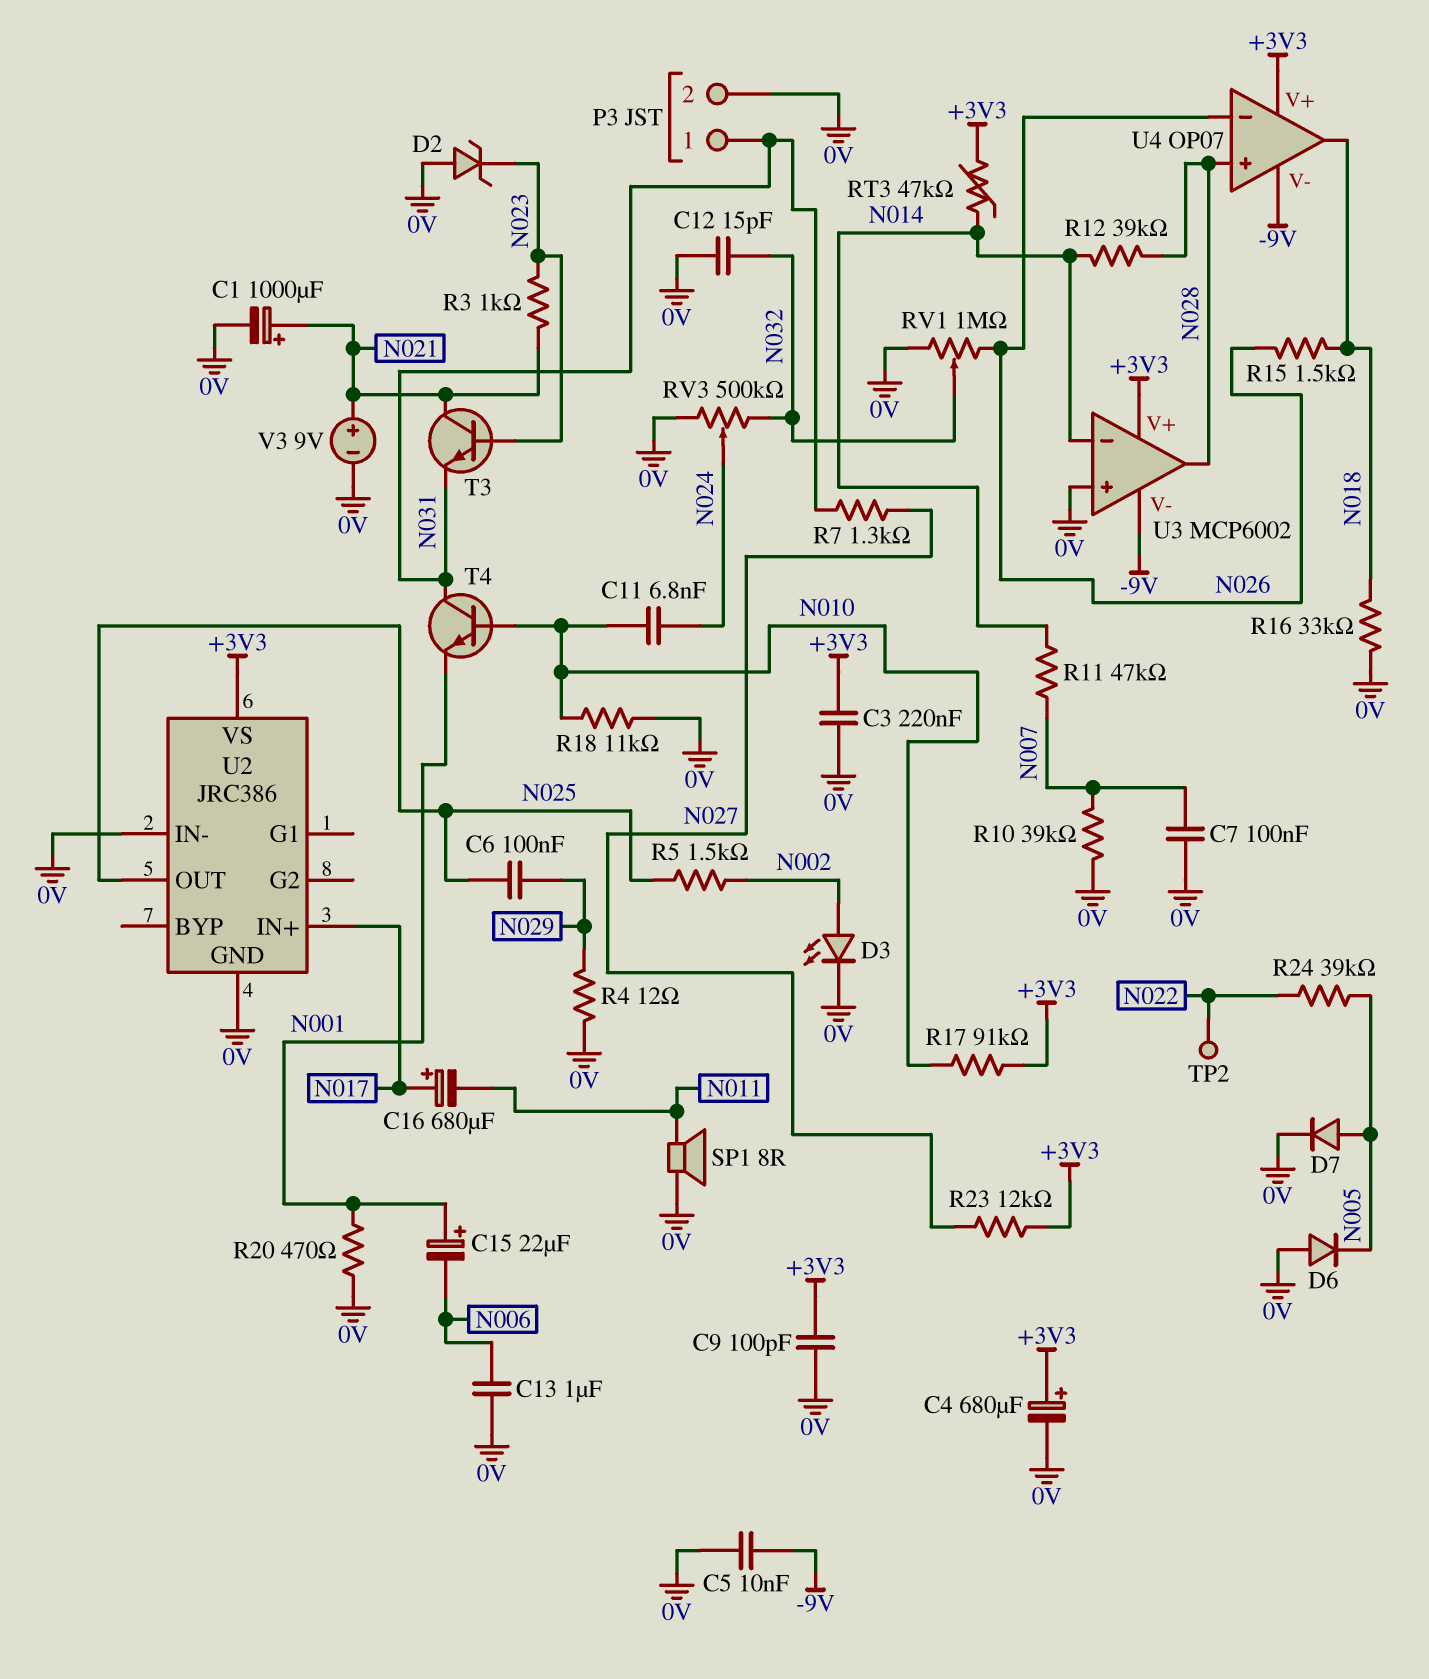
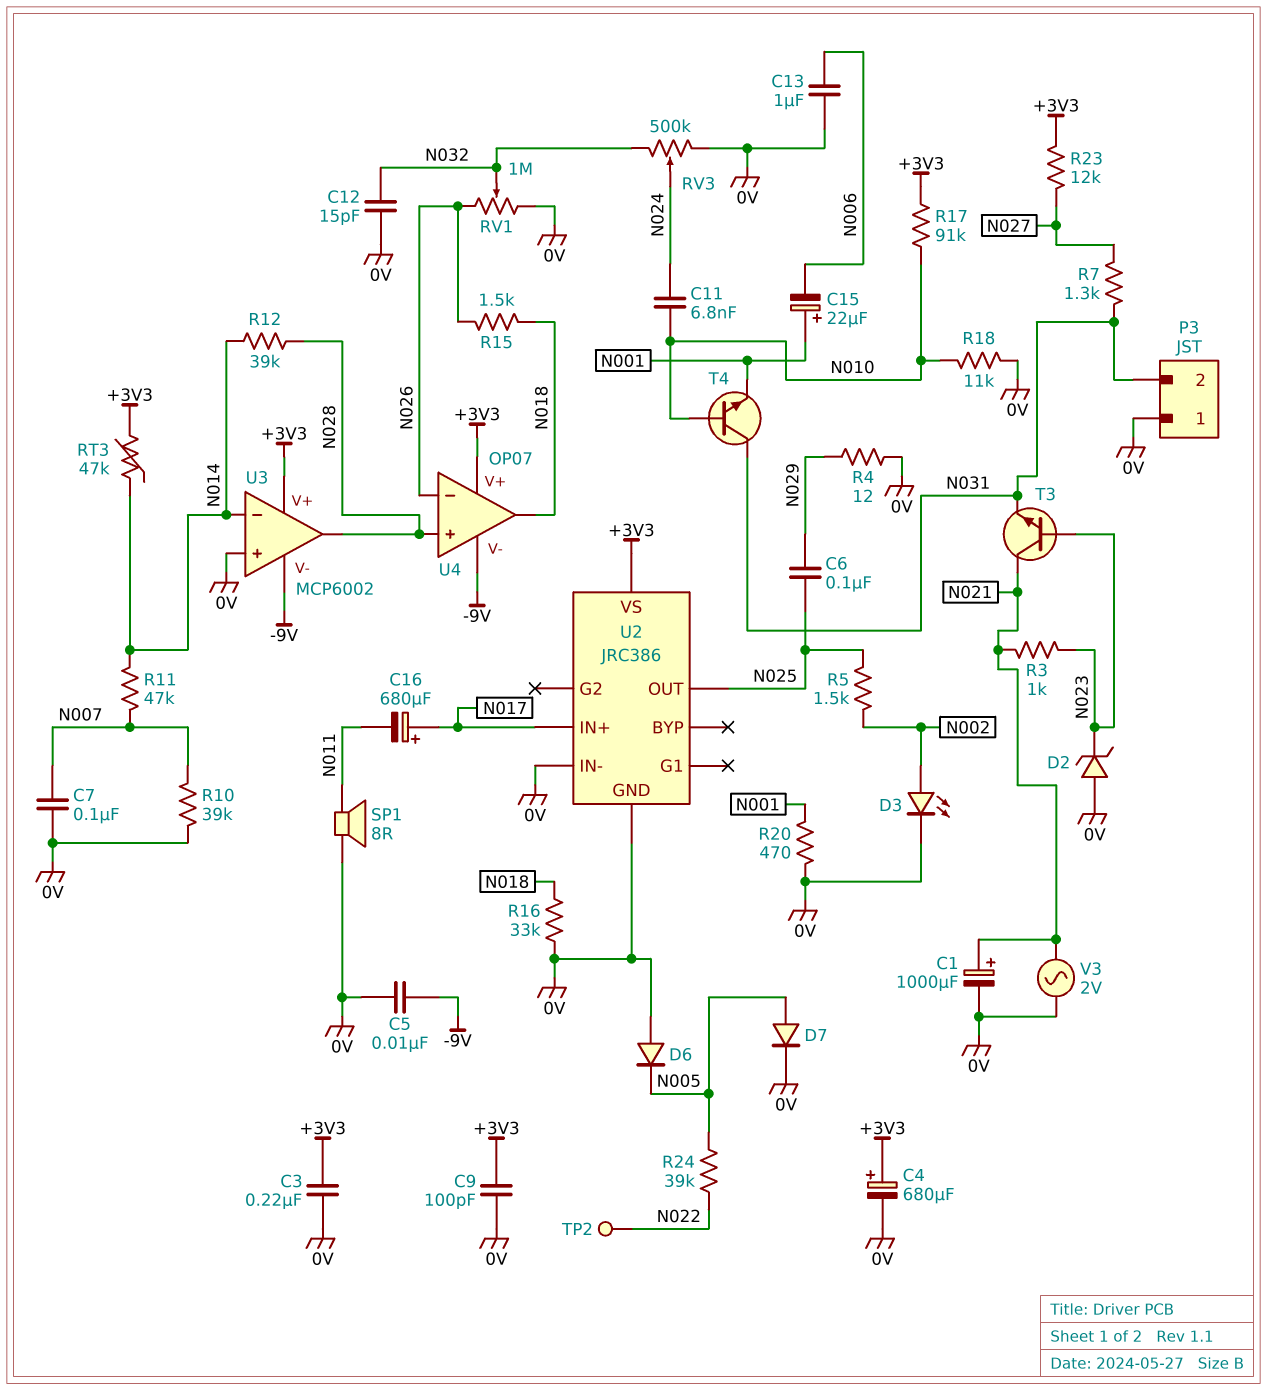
P3 pin 1: N031 -> 0V
P3 pin 2: 0V -> N031
V3: 9V (plus N021, minus 0V) -> AC 2V (0V, N021)

